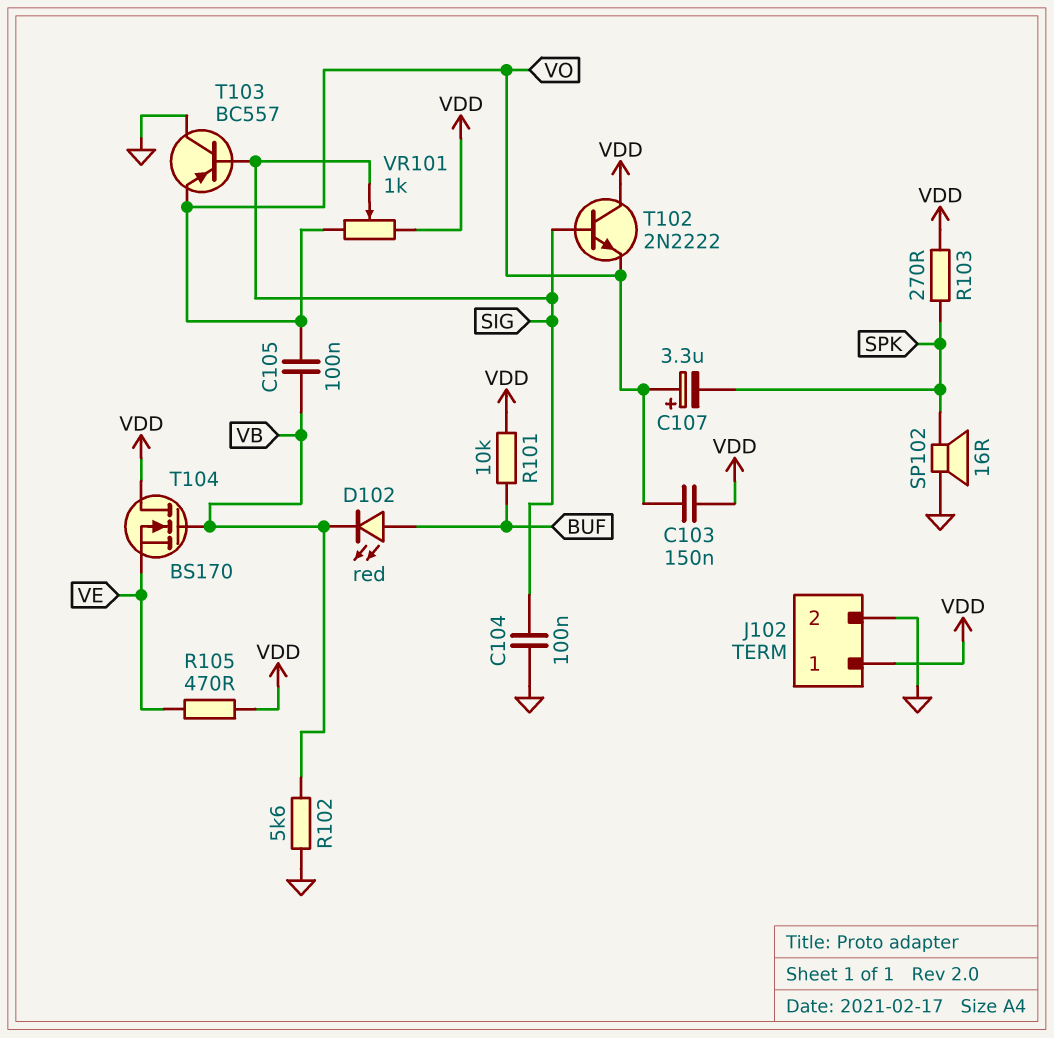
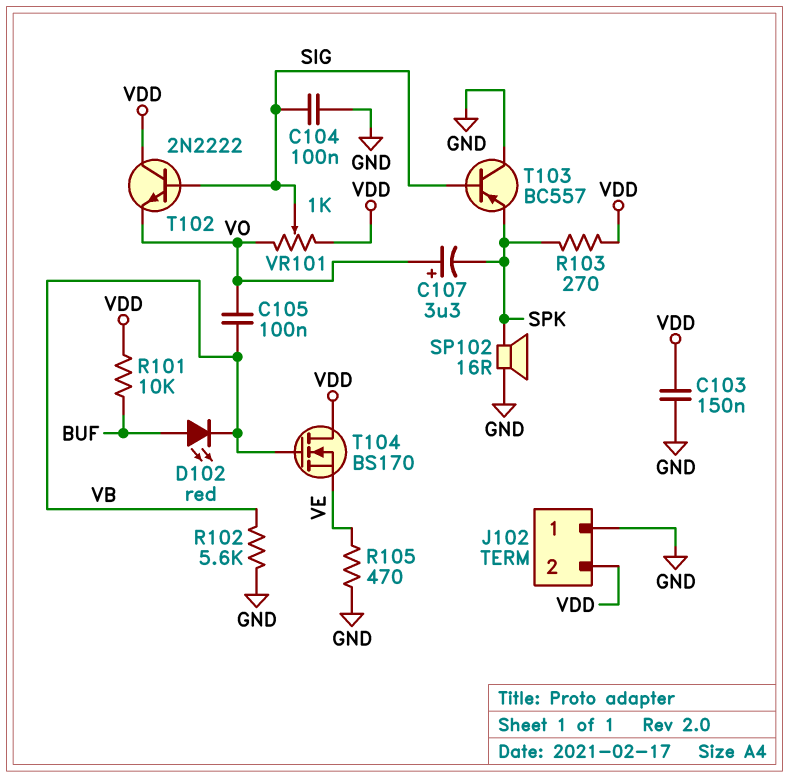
C103: 150nF (VDD, VO) -> 150nF (GND, VDD)
J102 pin 1: VDD -> GND
J102 pin 2: GND -> VDD
R105: 470 (VDD, VE) -> 470 (GND, VE)
T103: PNP BC557 (B SIG, C GND, E VO) -> PNP BC557 (B SIG, C GND, E SPK)

